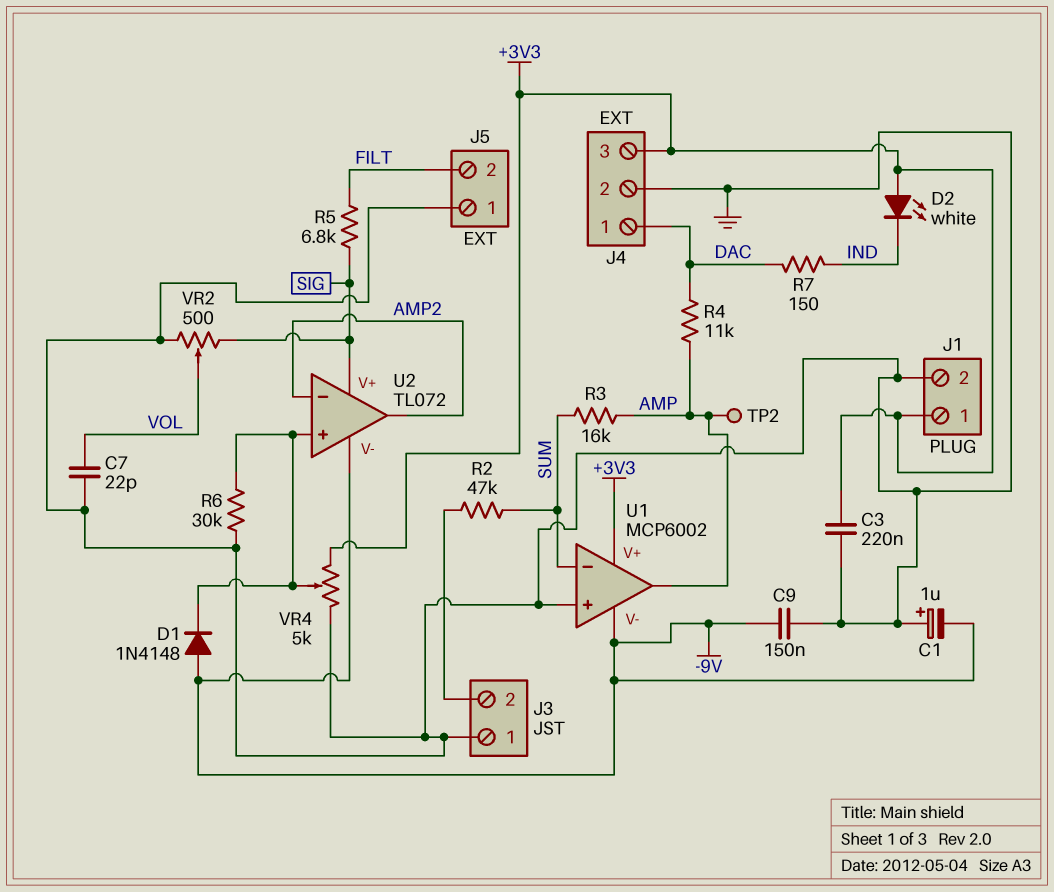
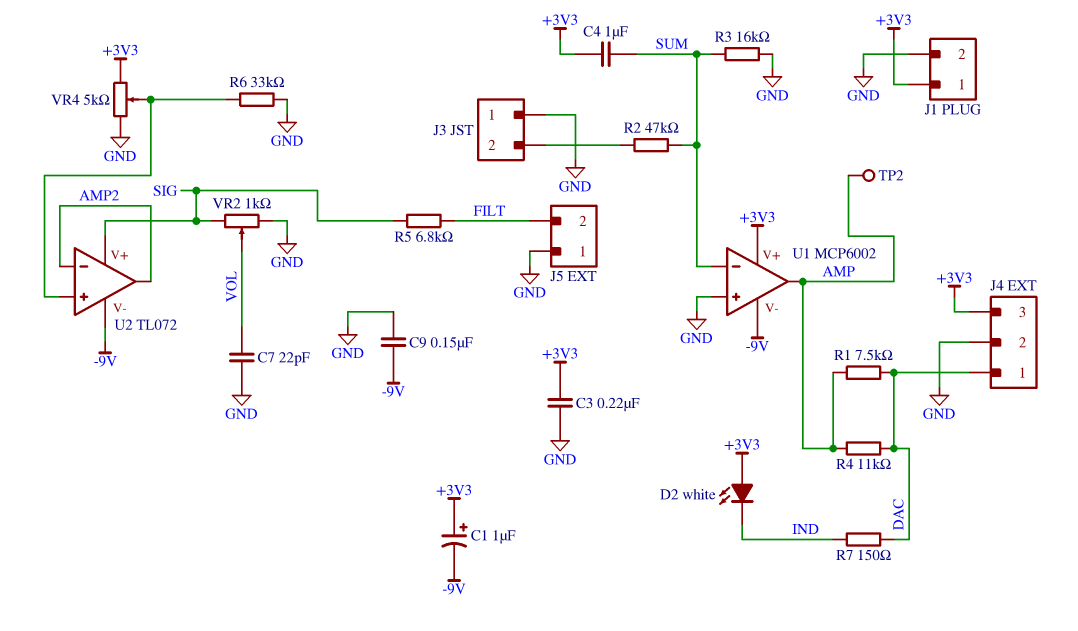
C1: 1uF (plus GND, minus -9V) -> 1uF (plus +3V3, minus -9V)
C4: none -> 1uF (+3V3, SUM)
D1: diode 1N4148 (A -9V, K U2/in+) -> none
R1: none -> 7.5k (AMP, DAC)
R3: 16k (AMP, SUM) -> 16k (GND, SUM)
R6: 30k (GND, U2/in+) -> 33k (GND, U2/in+)
VR2: 500 (GND, SIG, wiper VOL) -> 1k (GND, SIG, wiper VOL)

